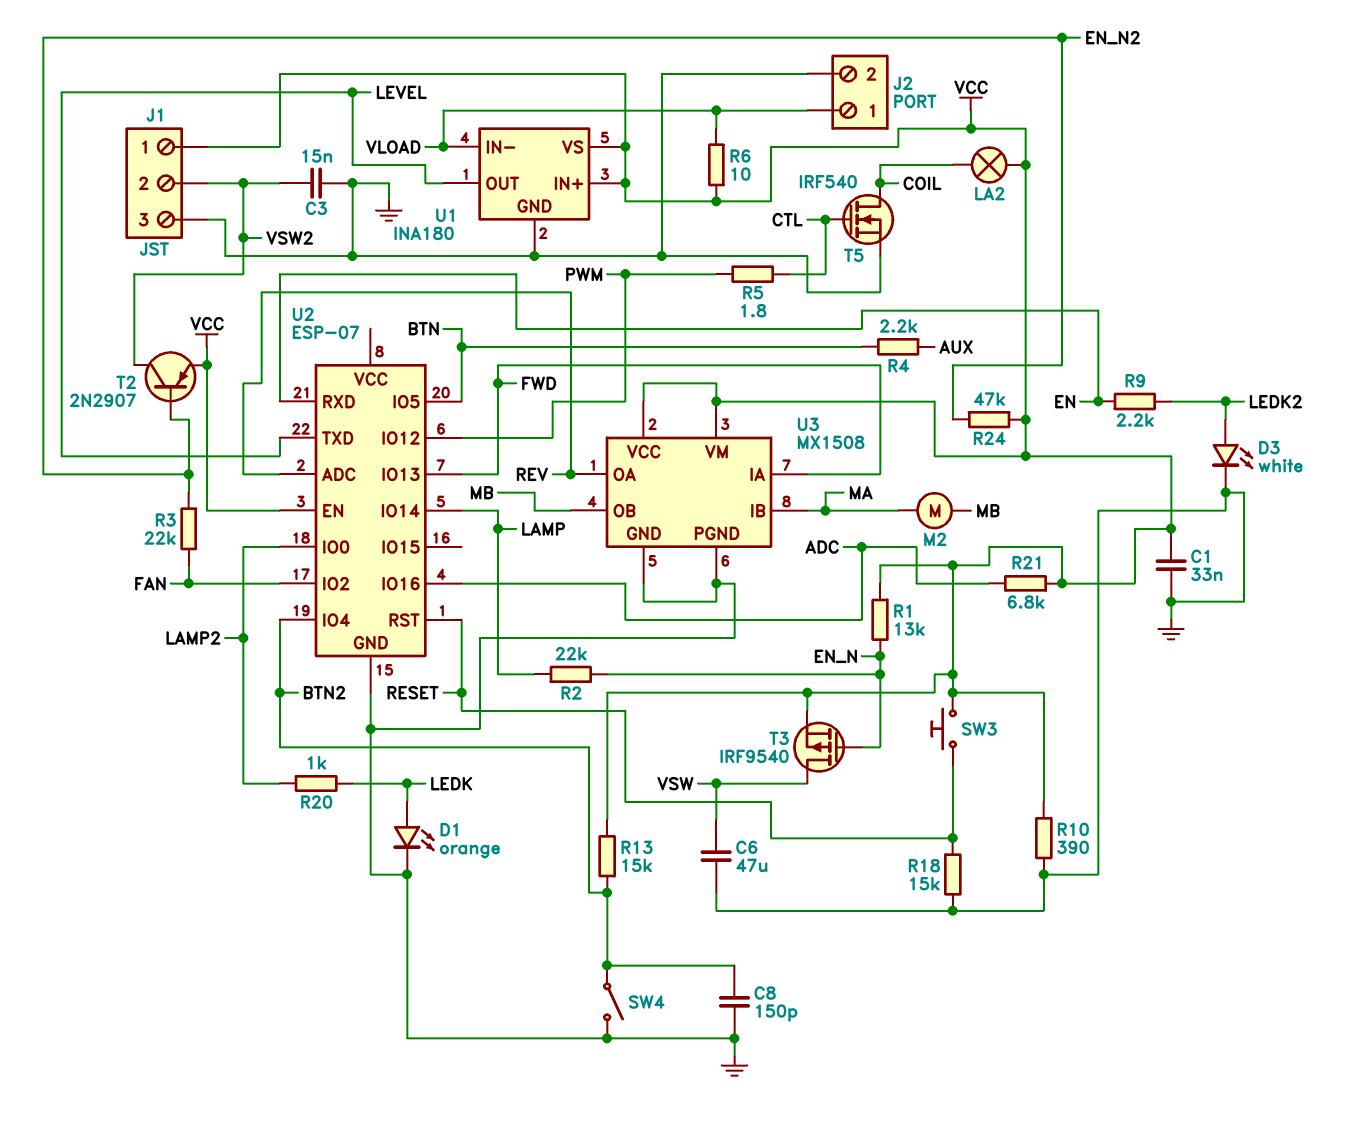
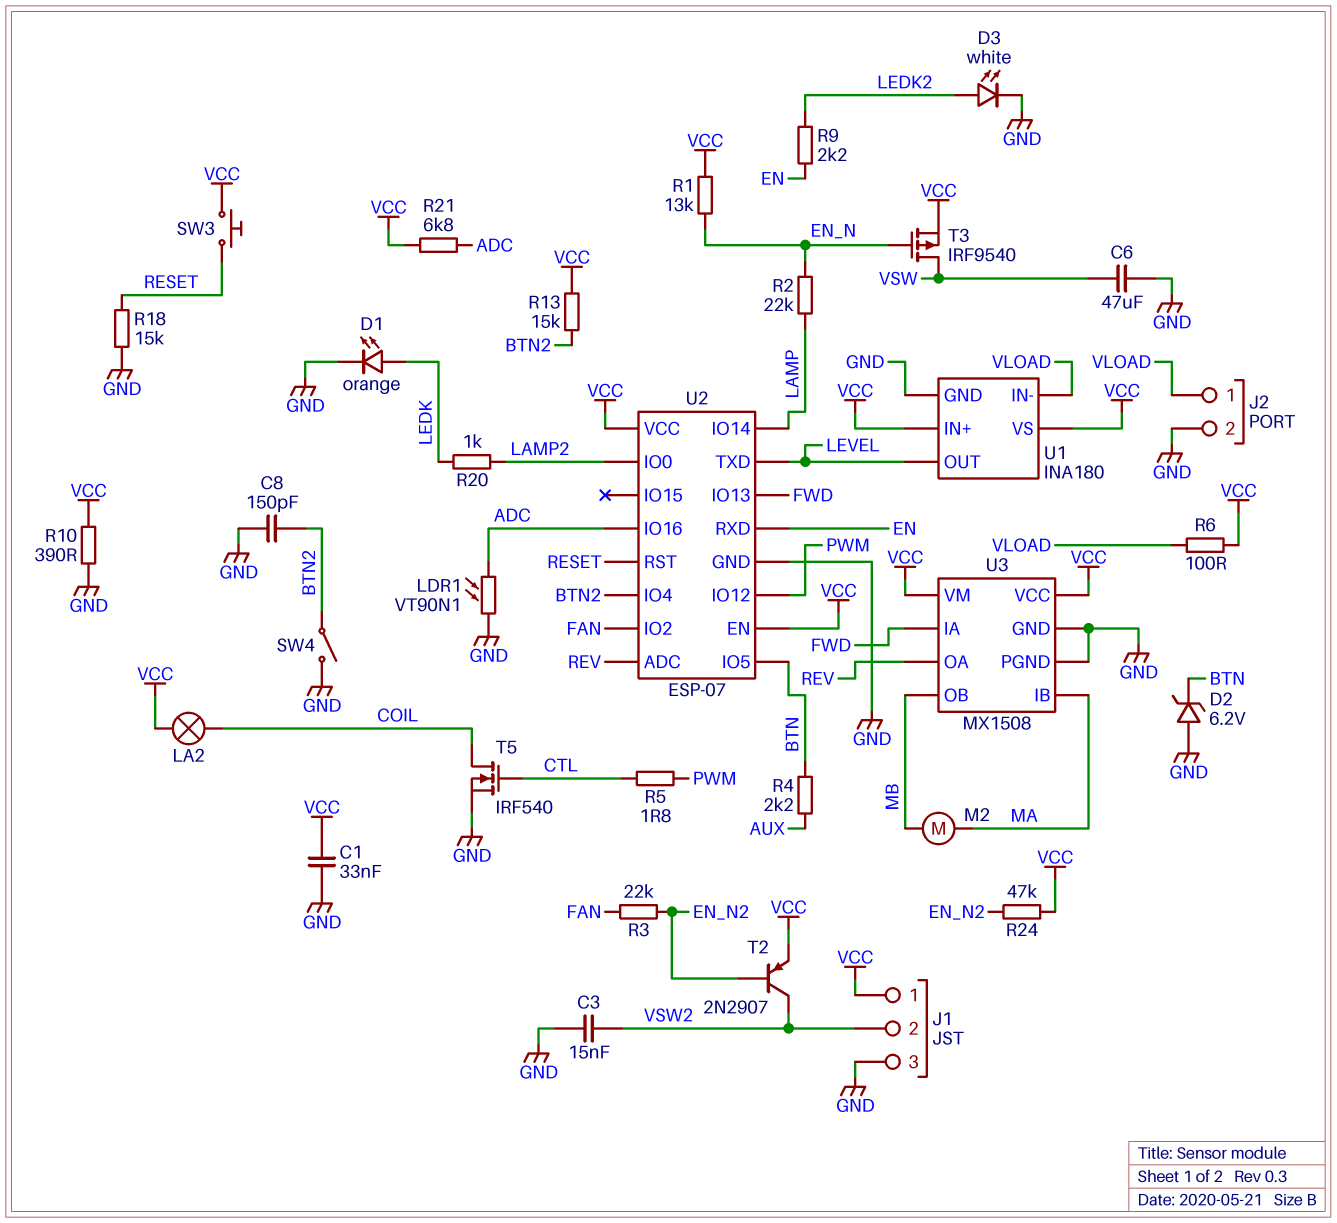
D2: none -> zener 6.2V (A GND, K BTN)
LDR1: none -> VT90N1 (ADC, GND)
R6: 10 (VCC, VLOAD) -> 100 (VCC, VLOAD)
U2 pin VCC: none -> VCC

